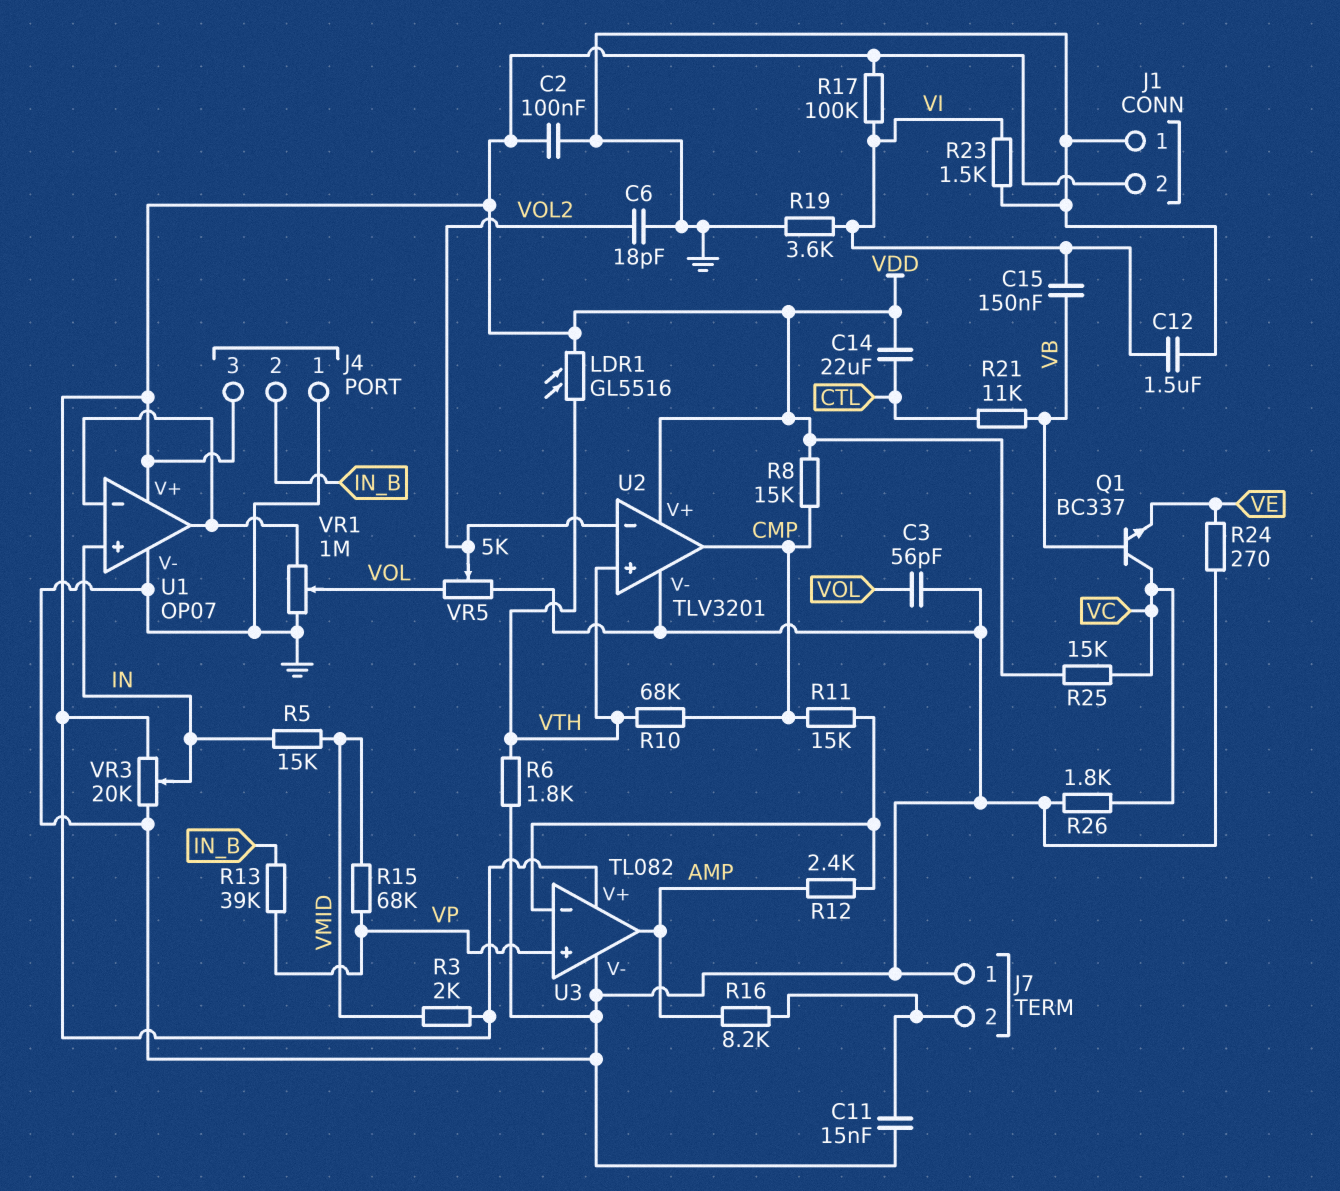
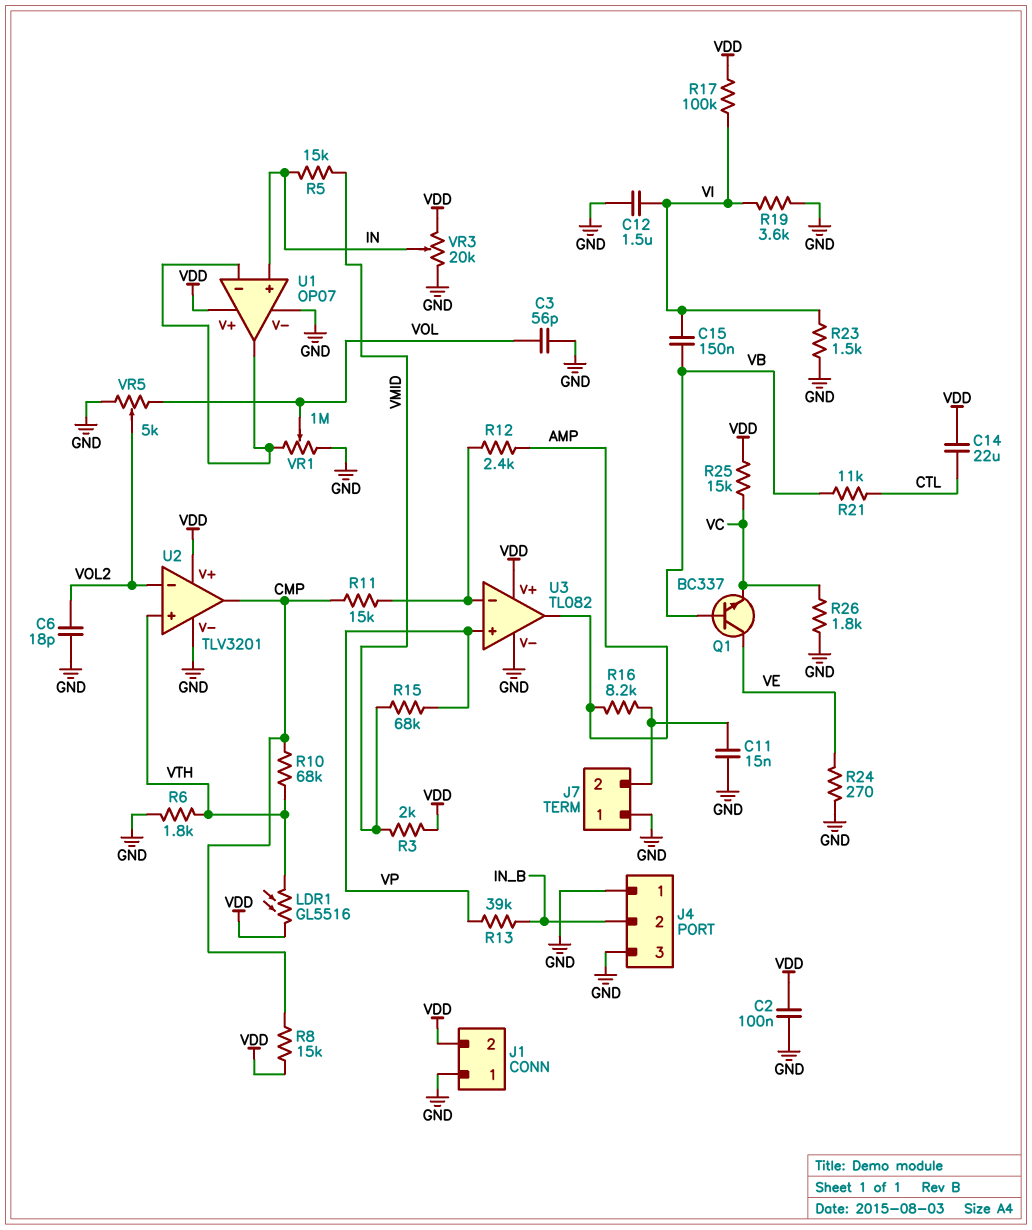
J4 pin 3: VDD -> GND
Q1: NPN BC337 (B VB, C VC, E VE) -> NPN BC337 (B VB, C VE, E VC)

